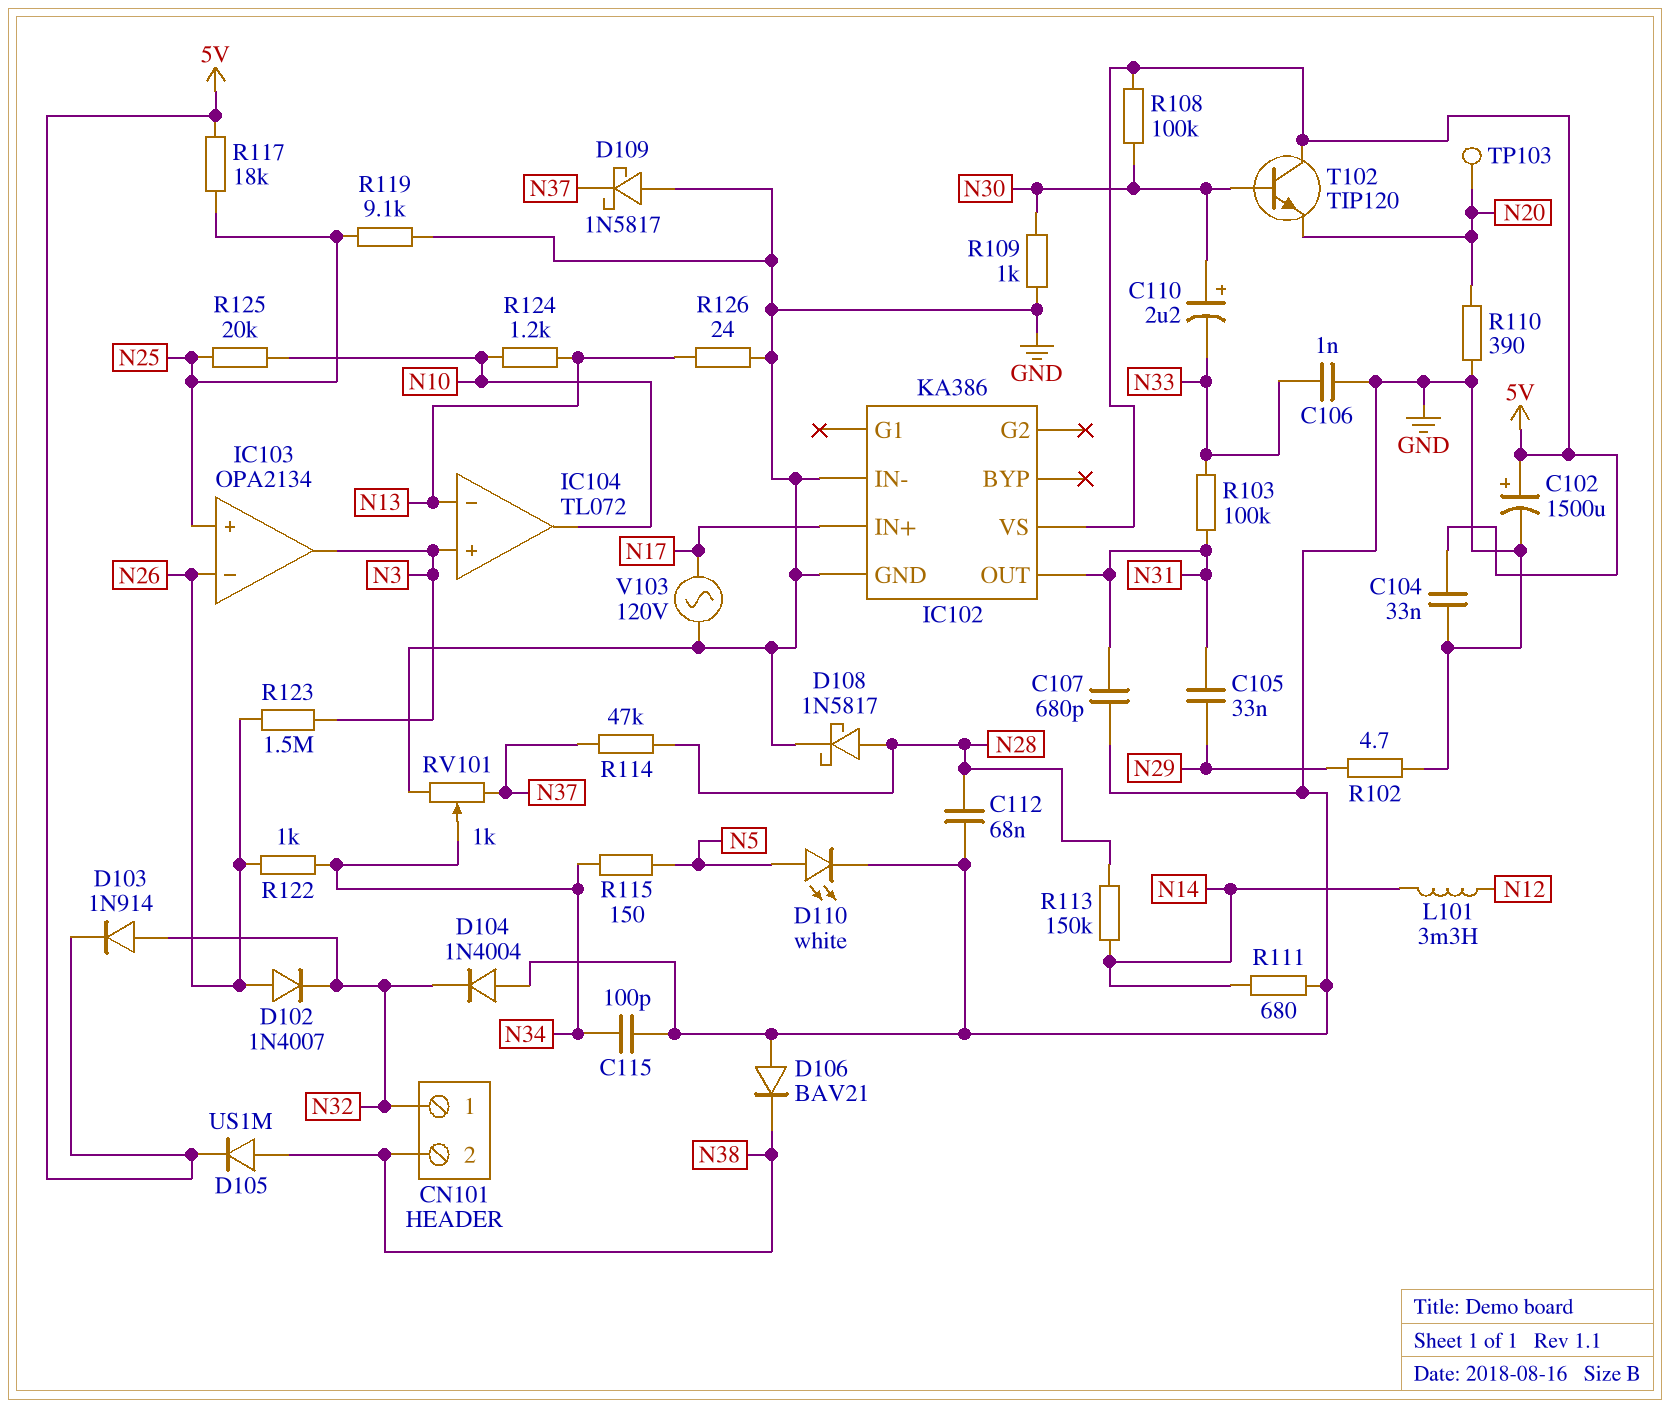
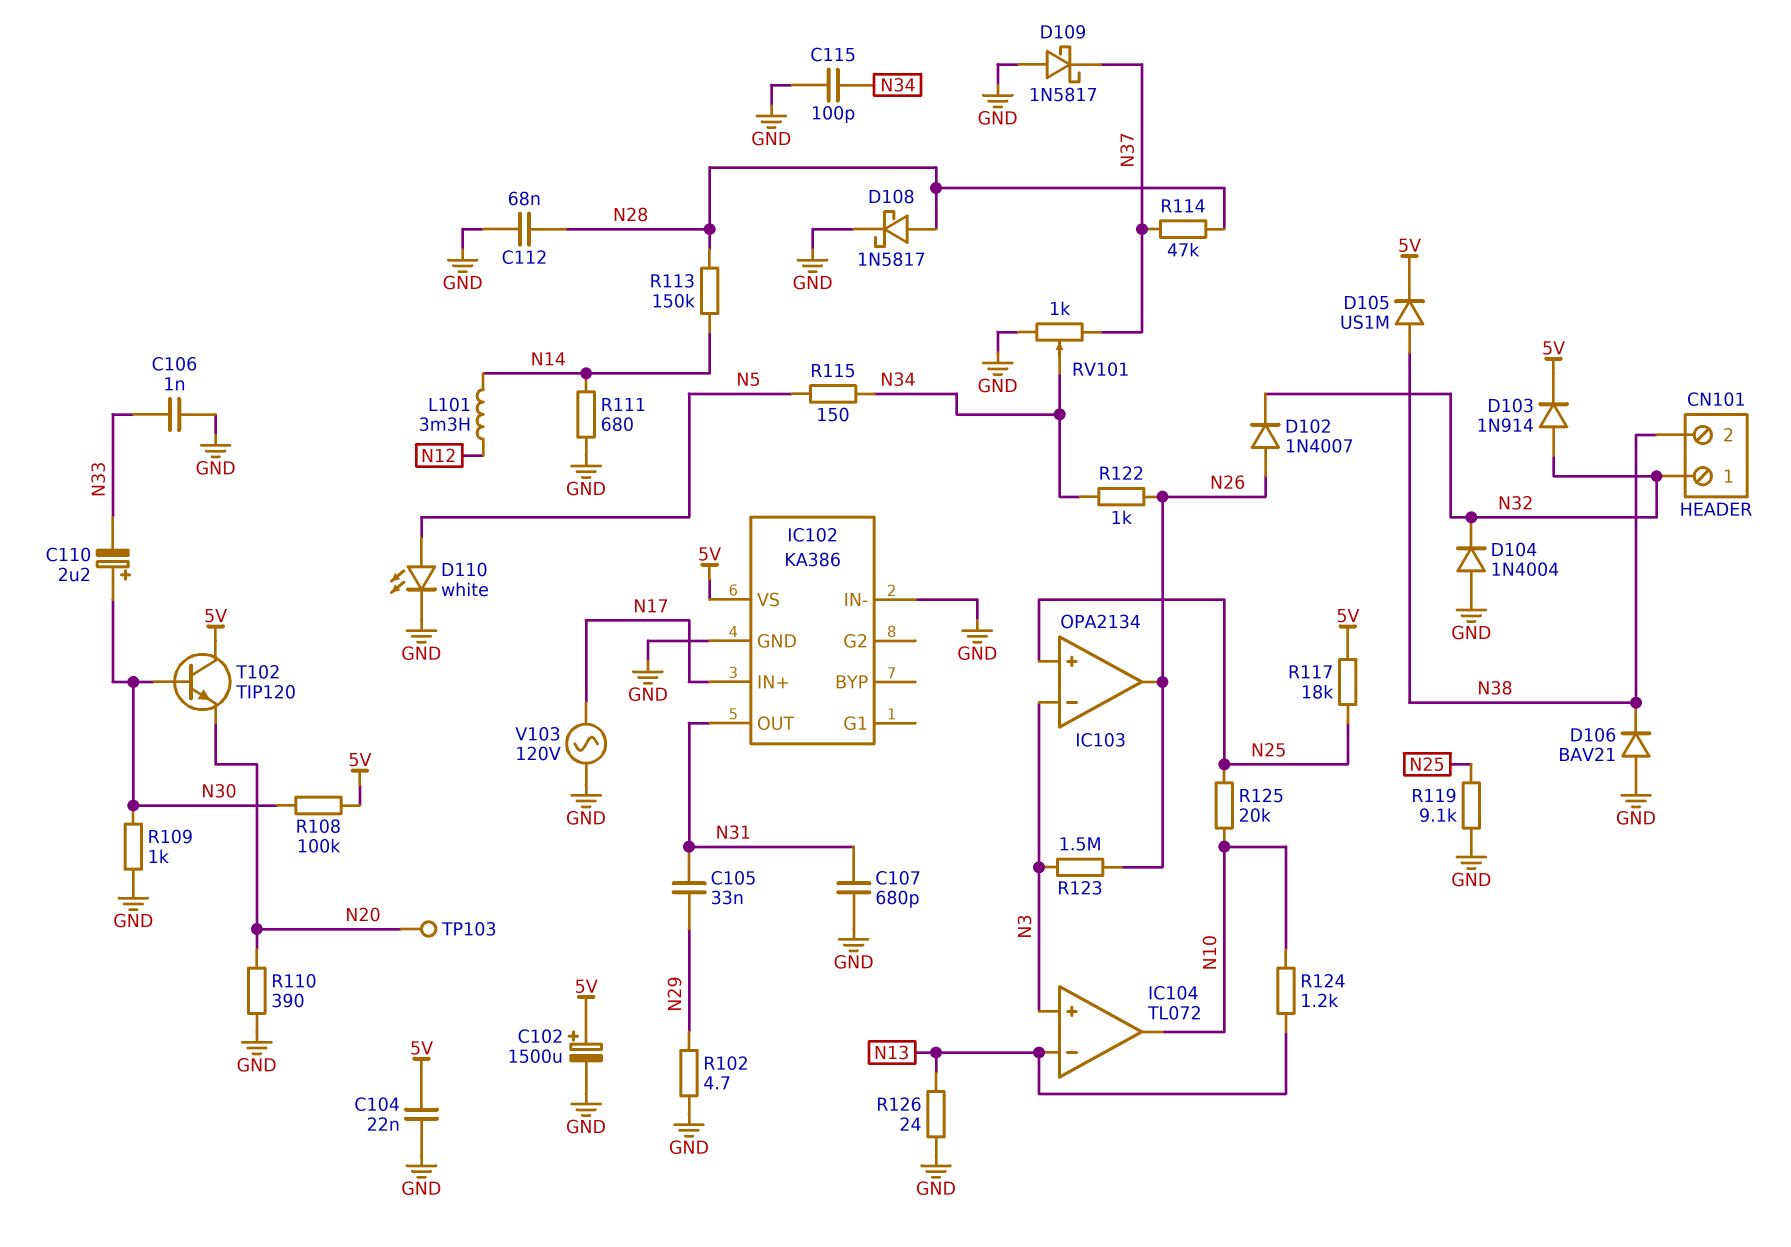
C104: 33nF (5V, GND) -> 22nF (5V, GND)
IC103 pin in-: N26 -> N3
IC103 pin out: N3 -> N26
R103: 100k (N31, N33) -> none

